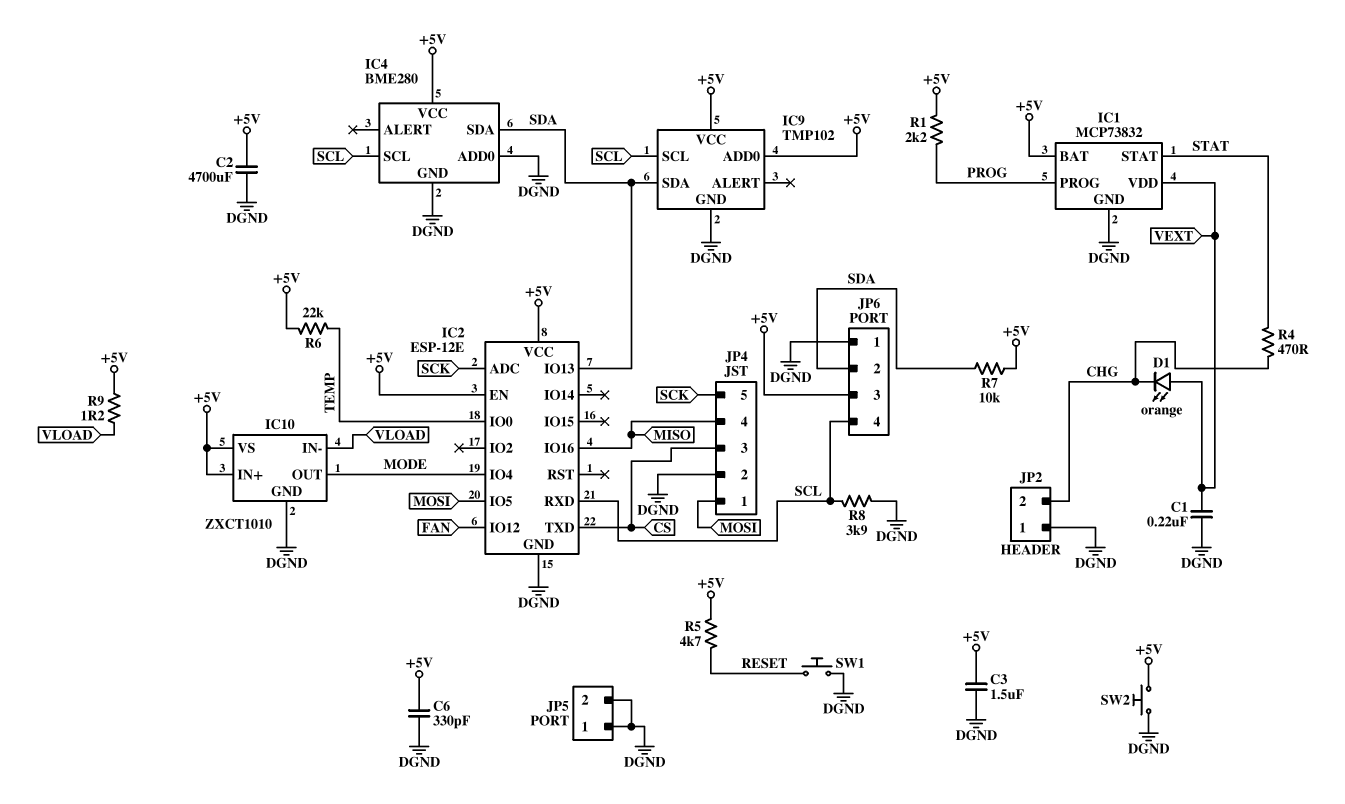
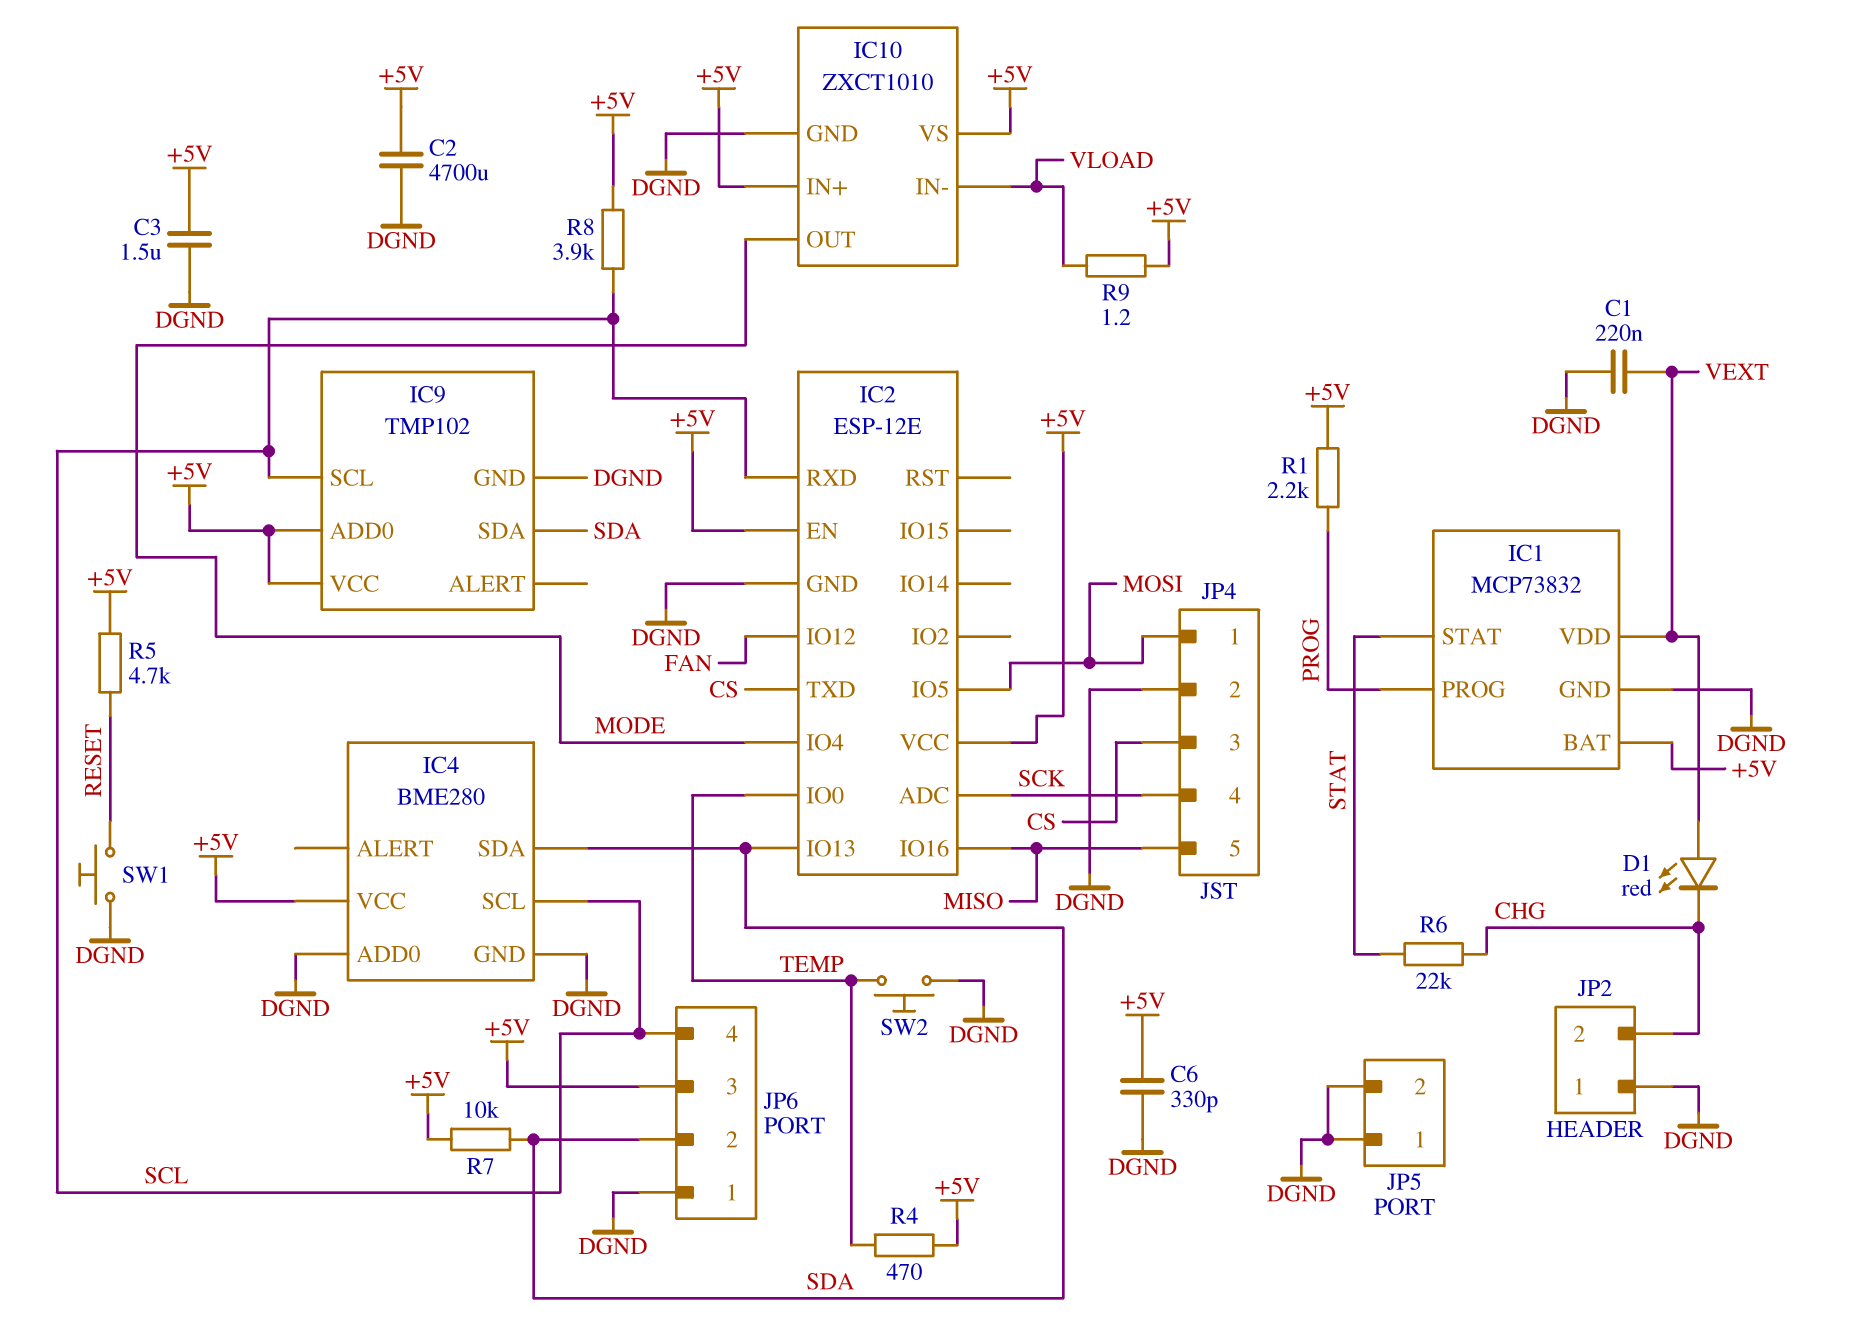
D1: LED orange (A VEXT, K CHG) -> LED red (A VEXT, K CHG)
JP4 pin 4: MISO -> SCK
JP4 pin 5: SCK -> MISO
R4: 470 (CHG, STAT) -> 470 (+5V, TEMP)
R6: 22k (+5V, TEMP) -> 22k (CHG, STAT)
R8: 3.9k (DGND, SCL) -> 3.9k (+5V, SCL)
SW2: button (+5V, DGND) -> button (DGND, TEMP)

